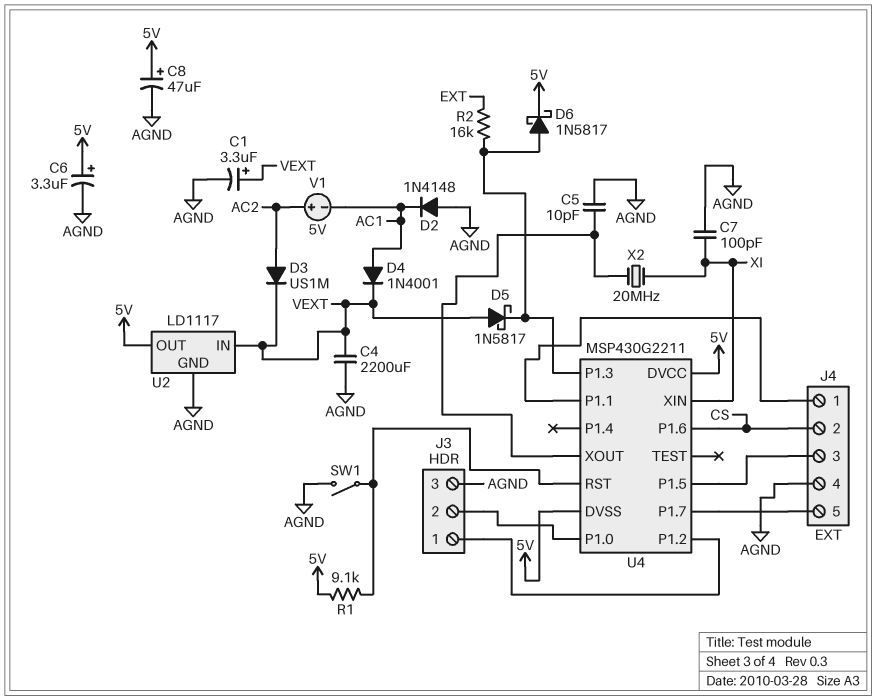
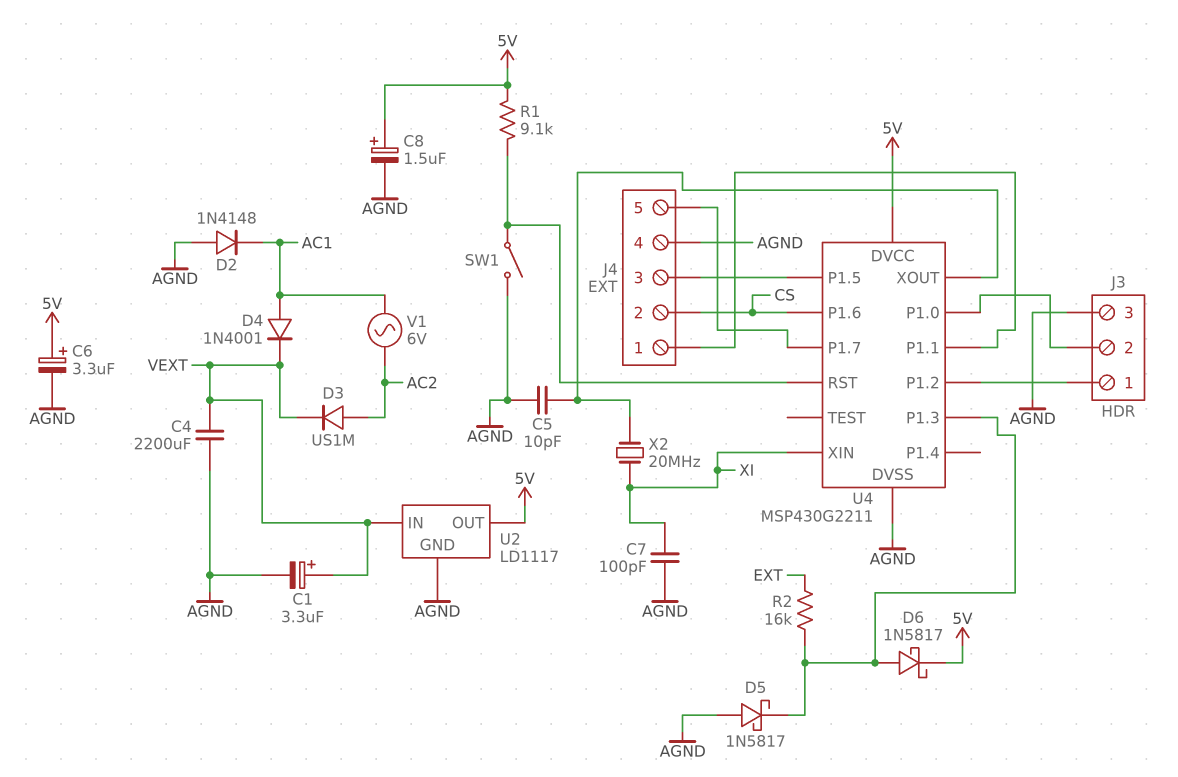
C8: 47uF (plus 5V, minus AGND) -> 1.5uF (plus 5V, minus AGND)
D5: schottky 1N5817 (A VEXT, K U4/P1.3) -> schottky 1N5817 (A AGND, K U4/P1.3)
U4 pin DVSS: 5V -> AGND
V1: 5V (plus AC2, minus AC1) -> AC 6V (AC1, AC2)

